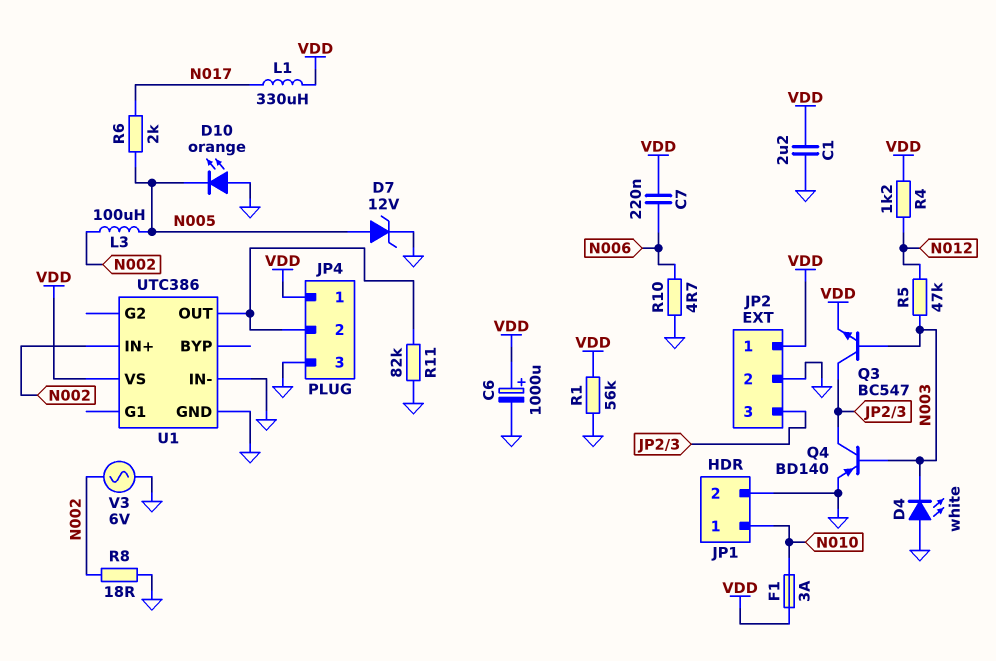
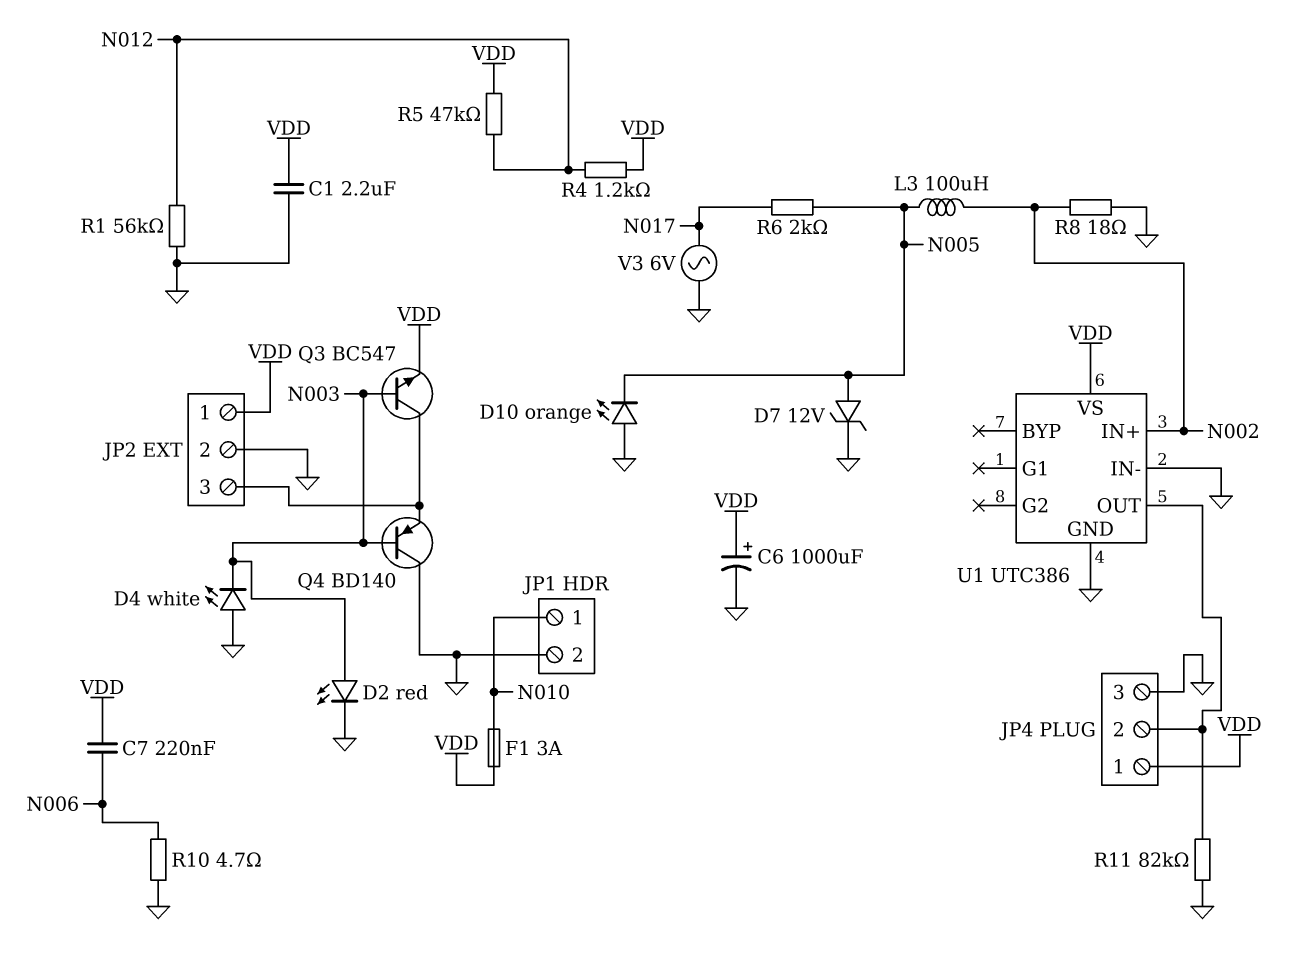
D2: none -> LED red (A N003, K GND)
L1: 330uH (N017, VDD) -> none
Q4: PNP BD140 (B N003, C JP2/3, E GND) -> PNP BD140 (B N003, C GND, E JP2/3)
R1: 56k (GND, VDD) -> 56k (GND, N012)
R5: 47k (N003, N012) -> 47k (N012, VDD)
V3: AC 6V (GND, N002) -> AC 6V (GND, N017)

